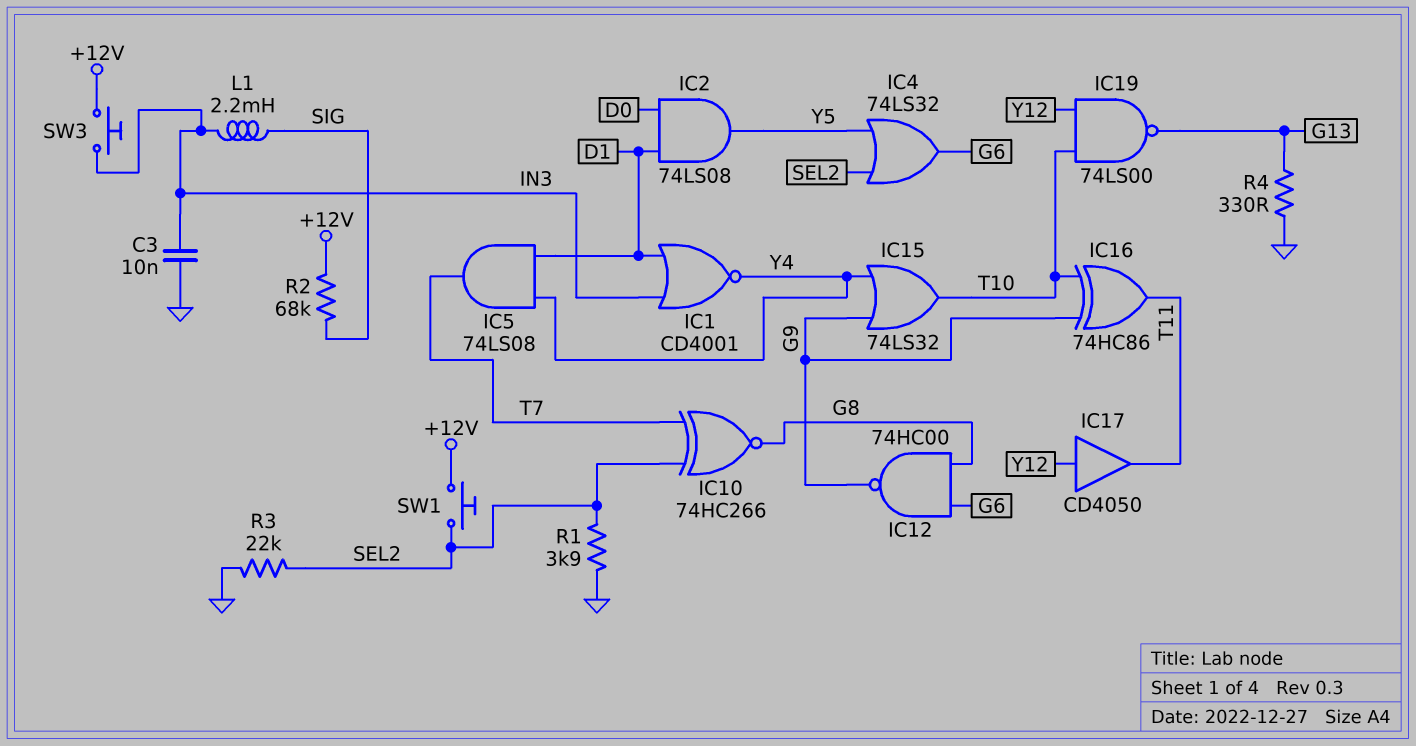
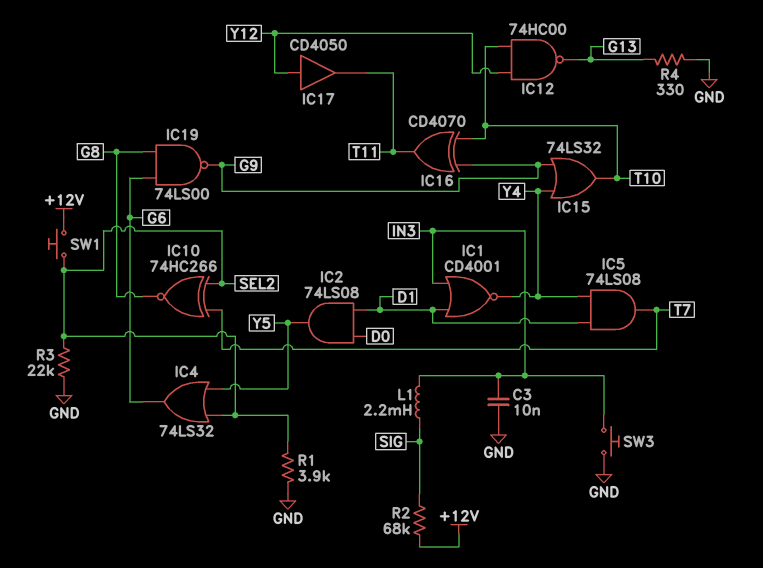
IC12: NAND 74HC00 (in G6, in G8, out G9) -> NAND 74HC00 (in T10, in Y12, out G13)
IC16: XOR 74HC86 (in G9, in T10, out T11) -> XOR CD4070 (in G9, in T10, out T11)
IC19: NAND 74LS00 (in T10, in Y12, out G13) -> NAND 74LS00 (in G6, in G8, out G9)
SW3: button (+12V, IN3) -> button (GND, IN3)

